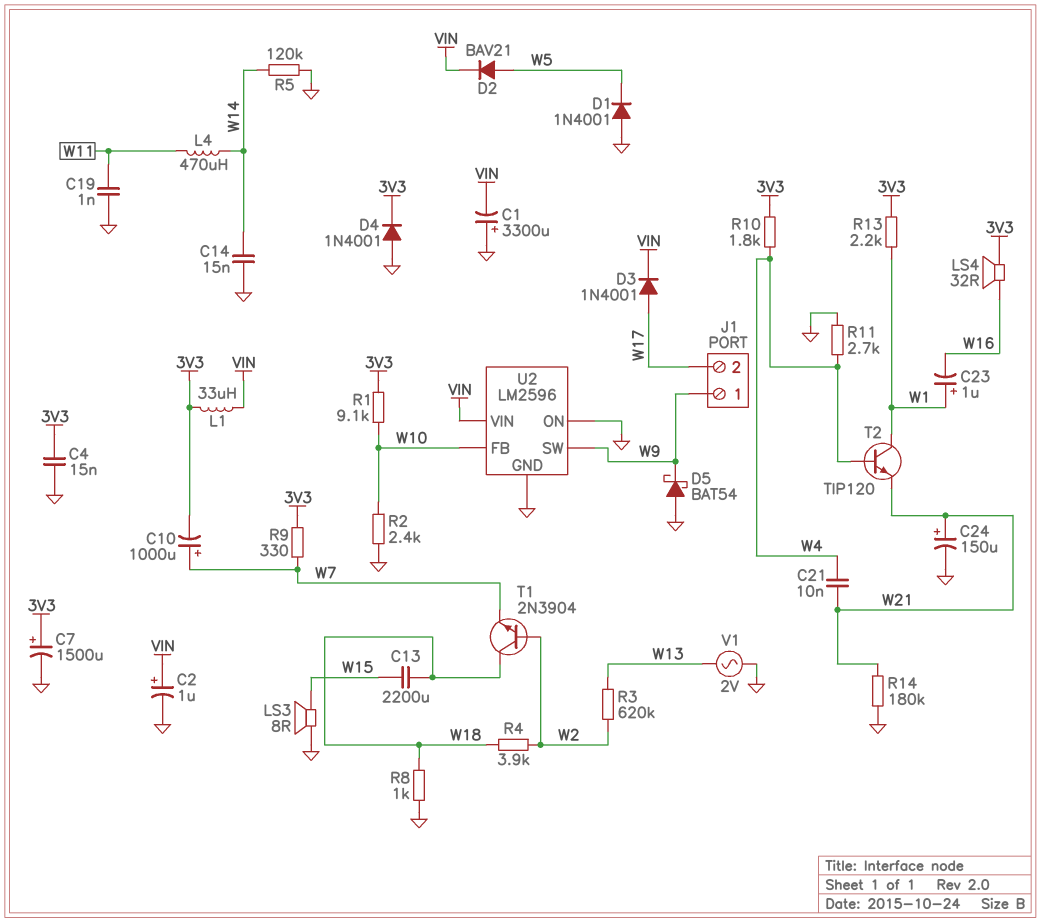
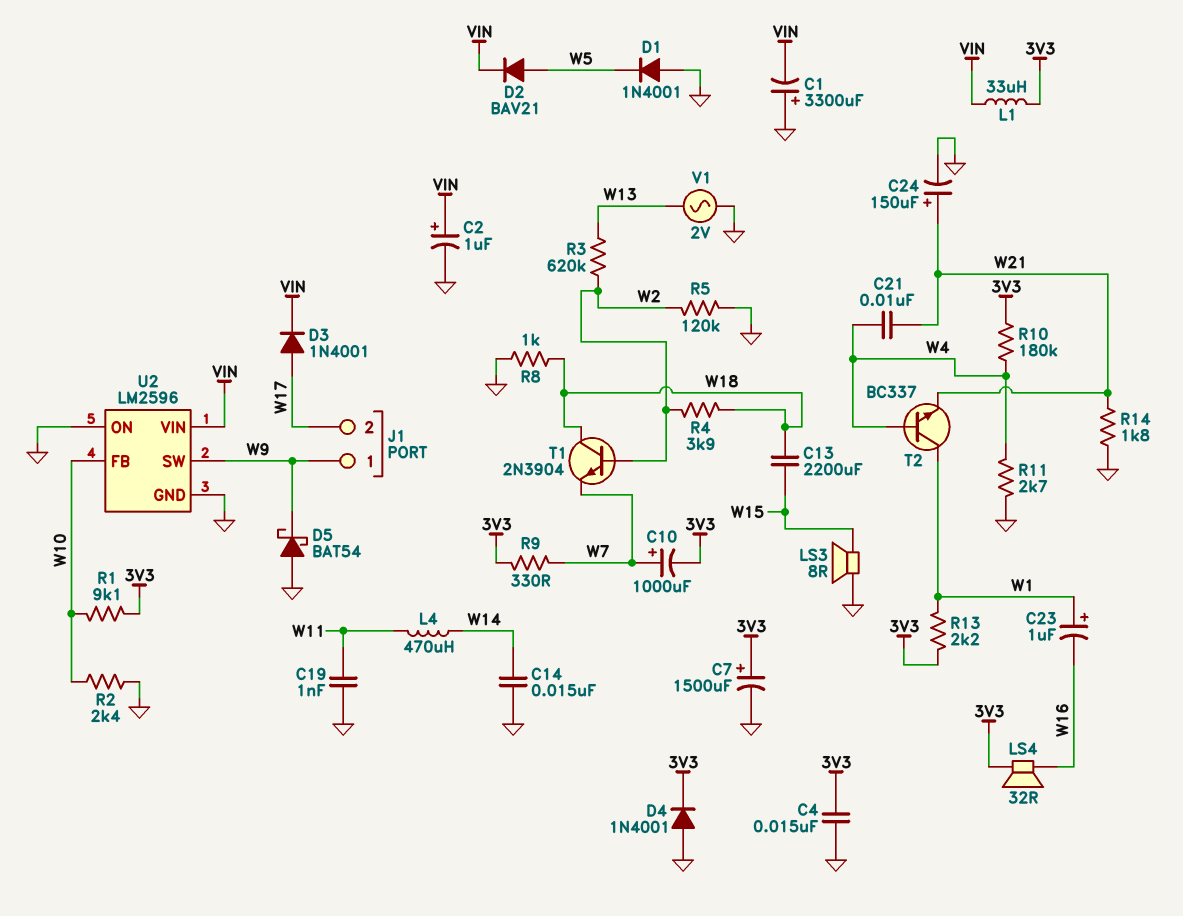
R5: 120k (GND, W14) -> 120k (GND, W2)
R10: 1.8k (3V3, W4) -> 180k (3V3, W4)
R14: 180k (GND, W21) -> 1.8k (GND, W21)
T2: NPN TIP120 (B W4, C W1, E W21) -> NPN BC337 (B W4, C W1, E W21)

